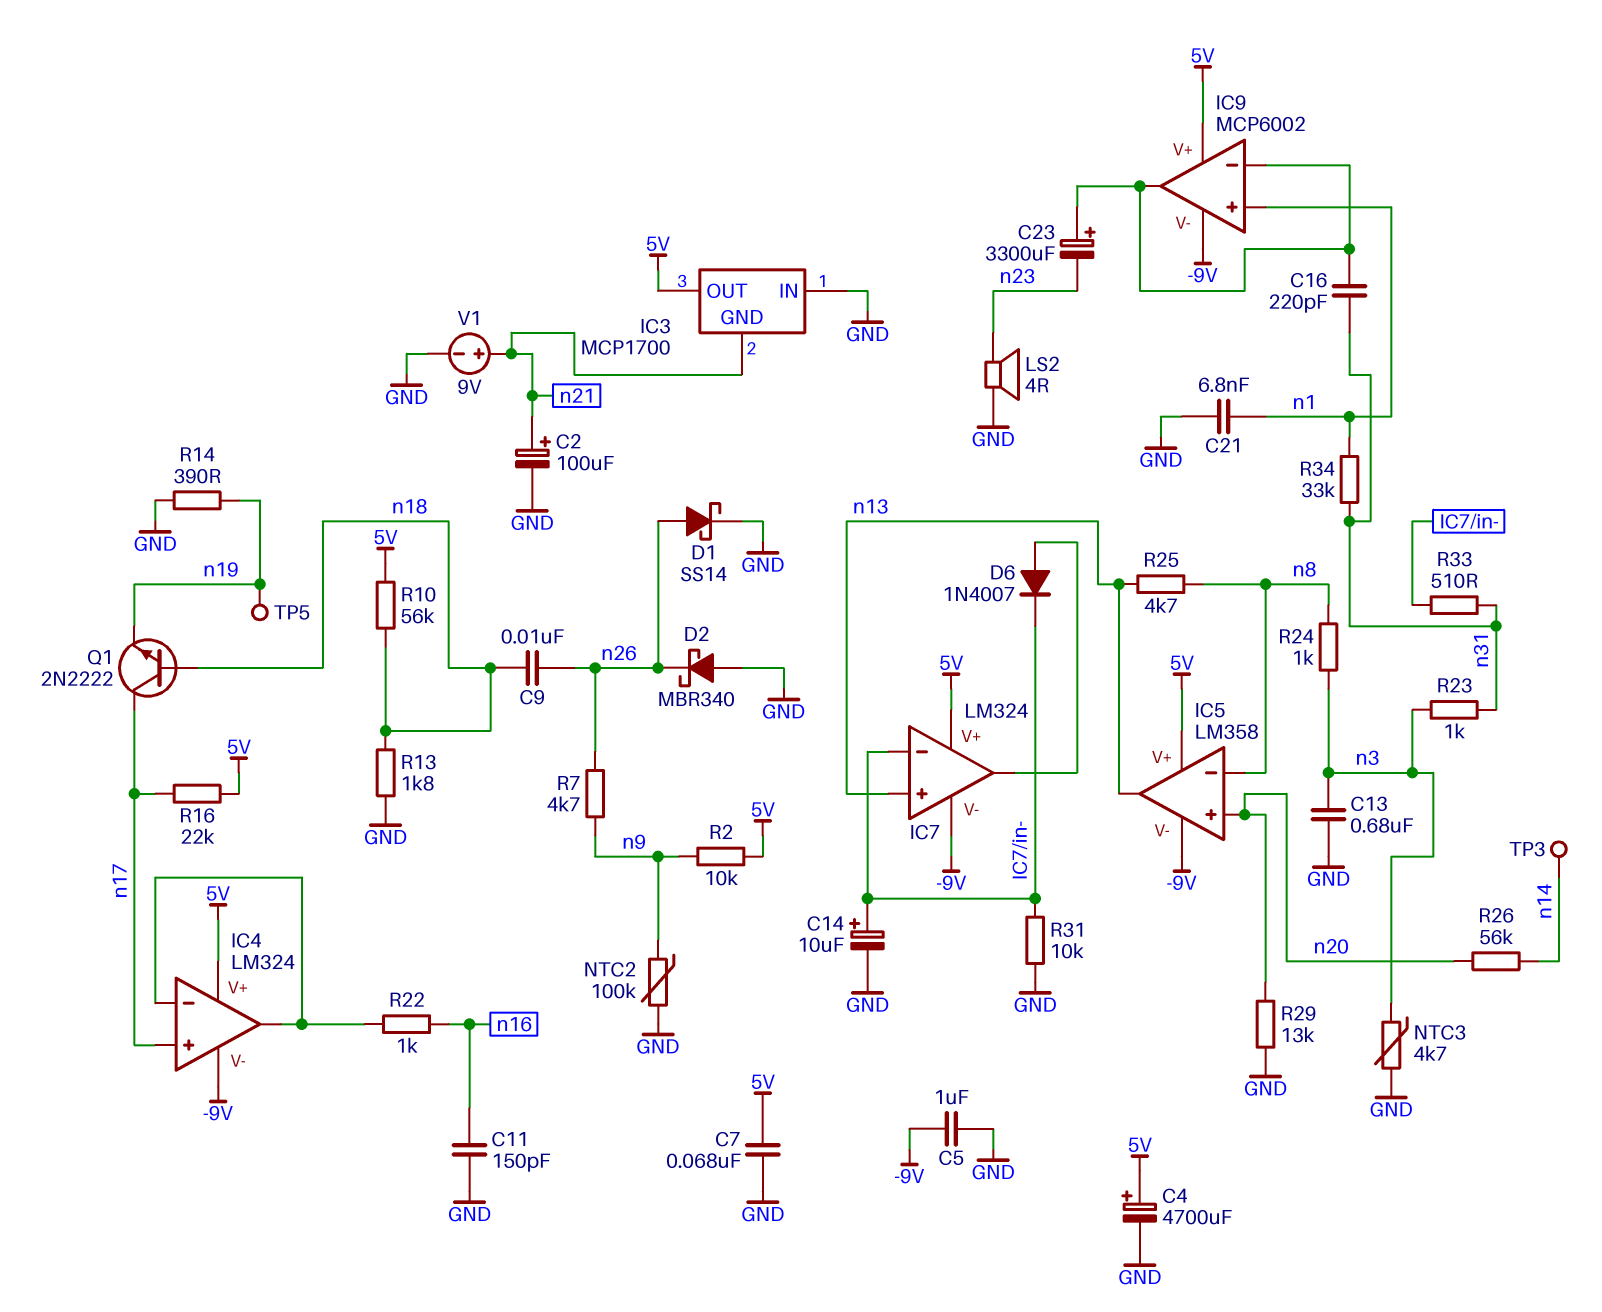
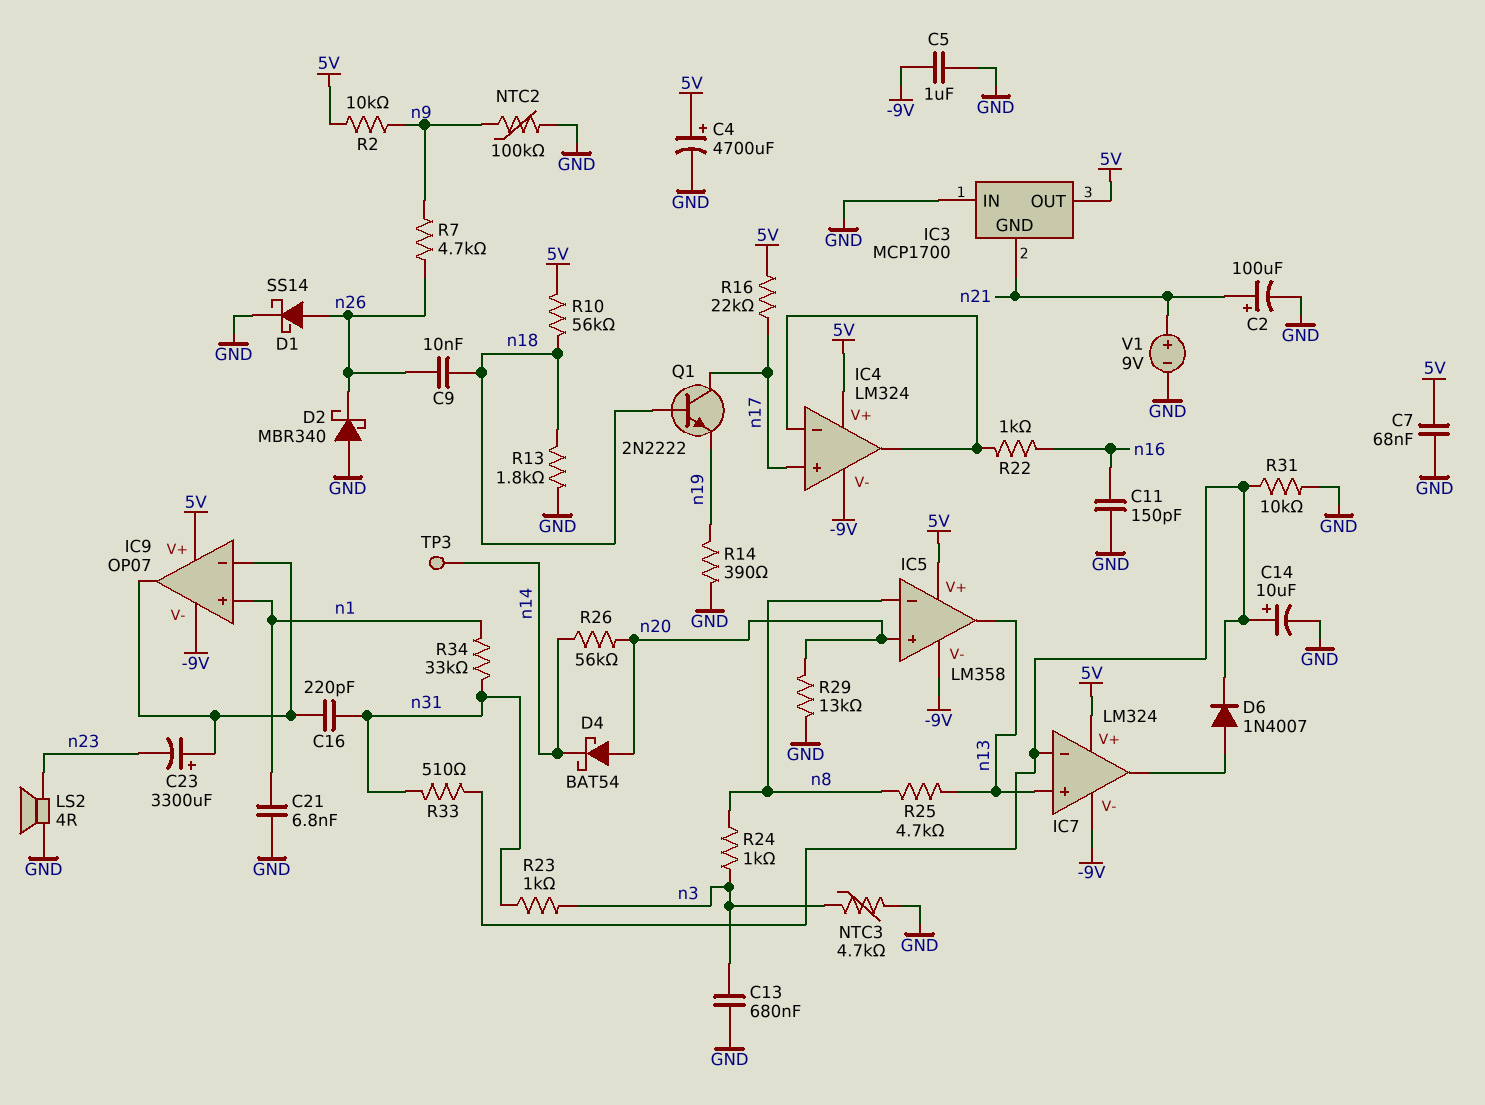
D4: none -> schottky BAT54 (A n20, K n14)
IC9: MCP6002 -> OP07
TP5: test point (n19) -> none

